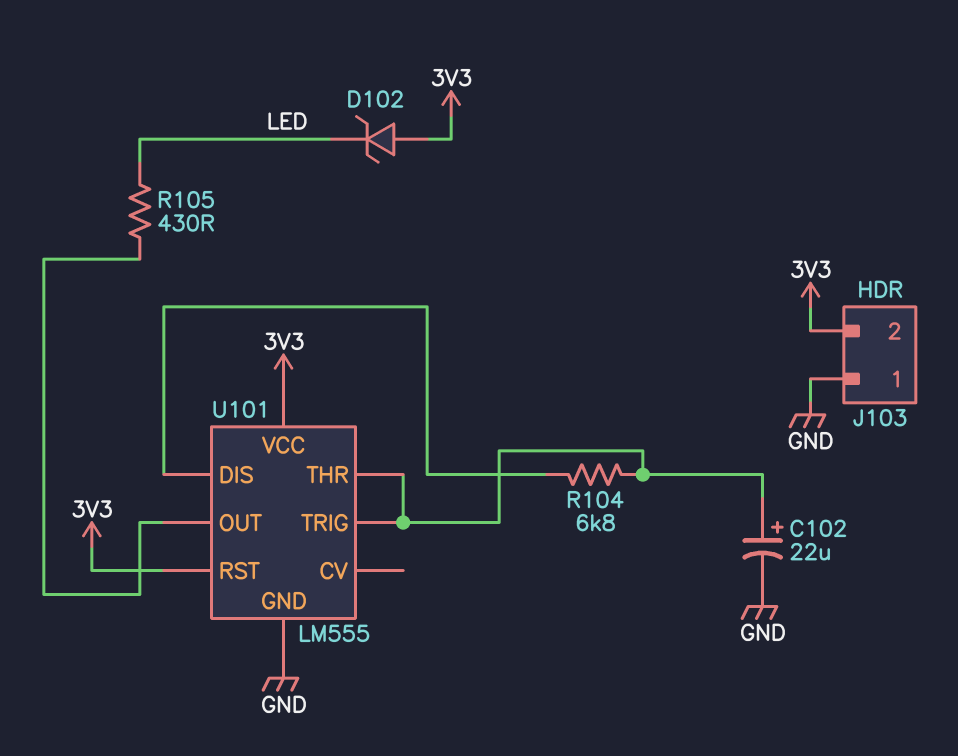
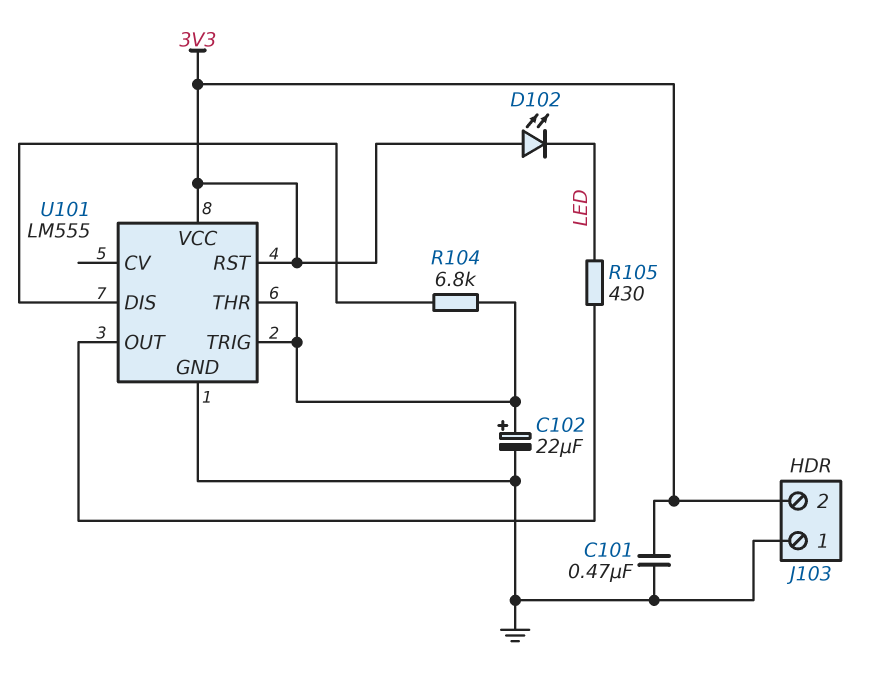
C101: none -> 470nF (3V3, GND)
D102: zener (A 3V3, K LED) -> LED (A 3V3, K LED)

